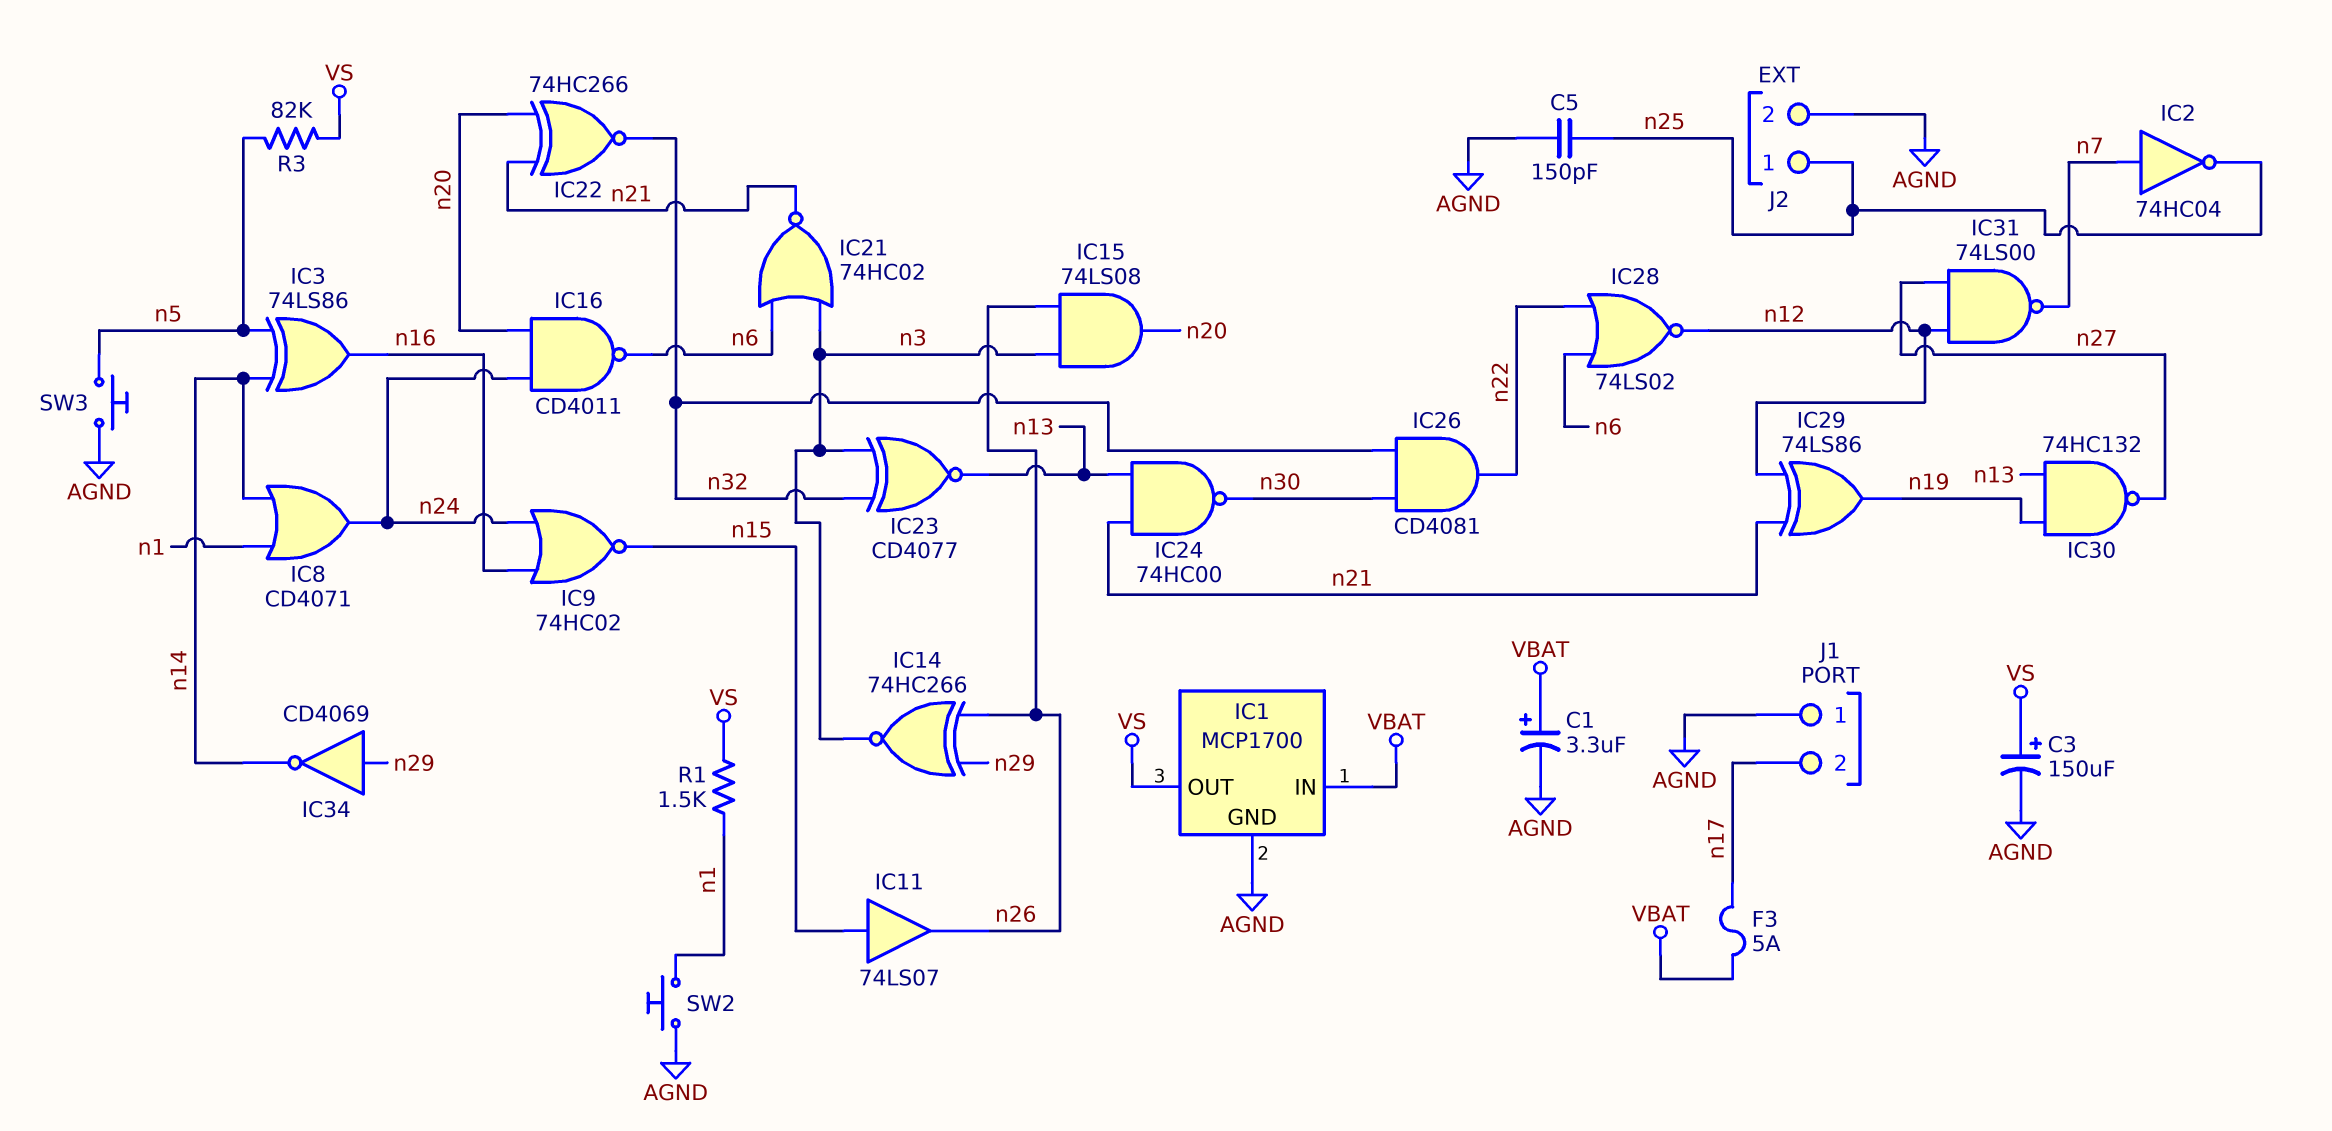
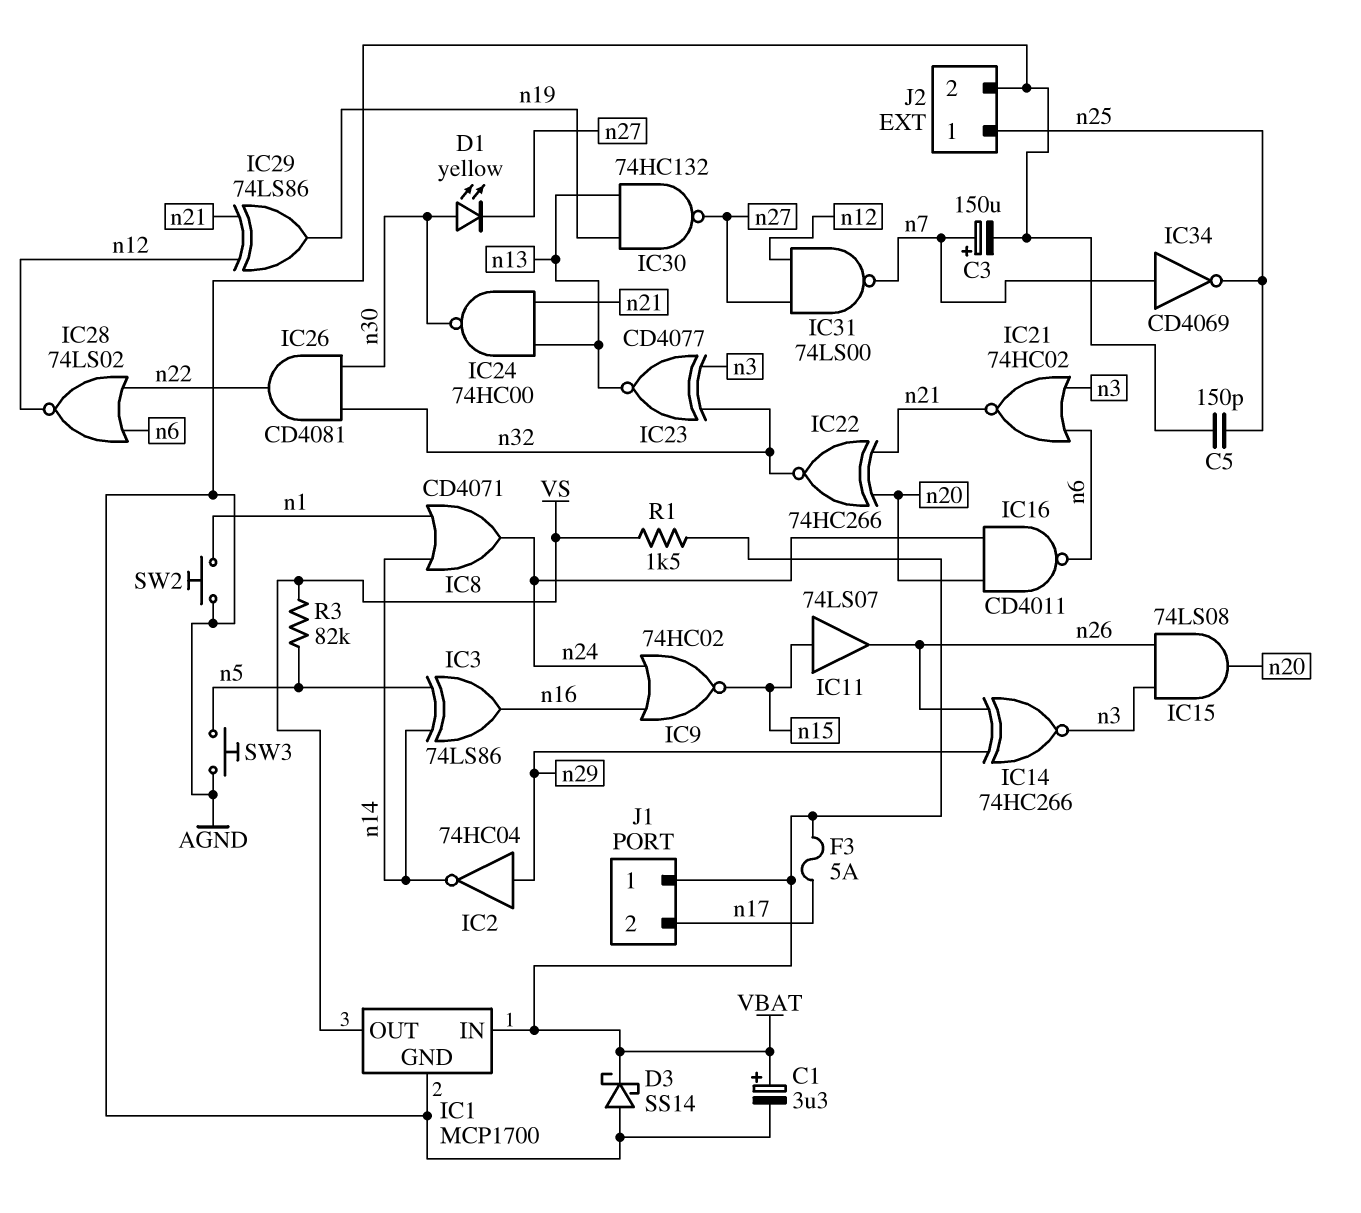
C3: 150uF (plus VS, minus AGND) -> 150uF (plus n7, minus AGND)
D1: none -> LED yellow (A n30, K n27)
D3: none -> schottky SS14 (A AGND, K VBAT)
IC2: NOT 74HC04 (in n7, out n25) -> NOT 74HC04 (in n29, out n14)
IC34: NOT CD4069 (in n29, out n14) -> NOT CD4069 (in n7, out n25)
J1 pin 1: AGND -> VBAT
R1: 1.5k (VS, n1) -> 1.5k (VBAT, VS)

